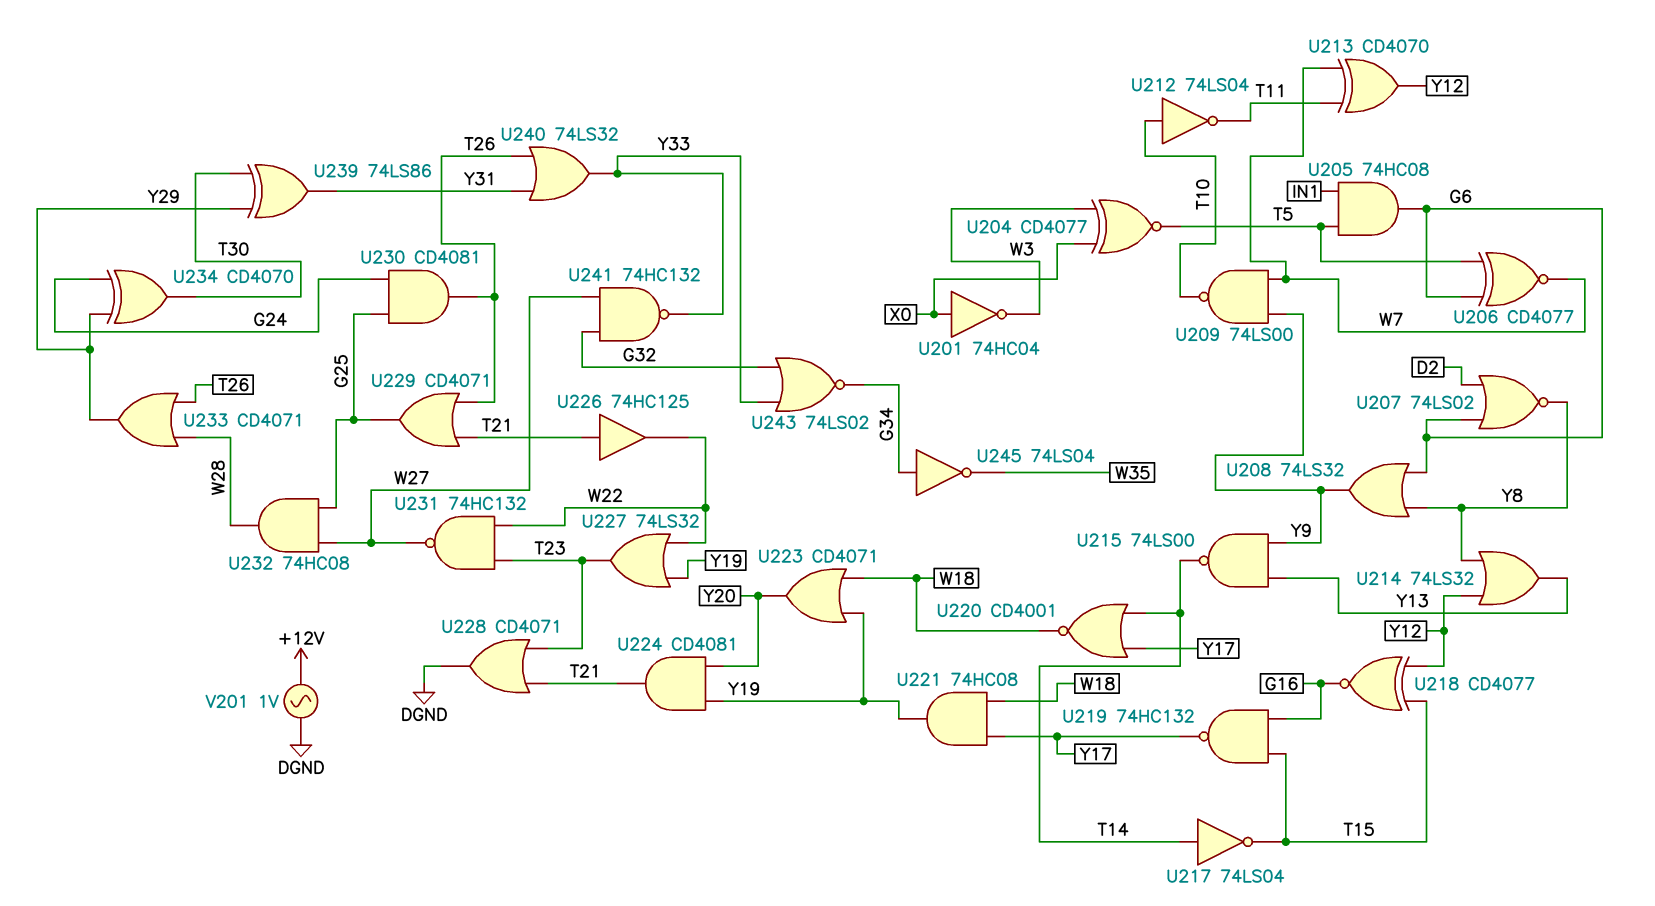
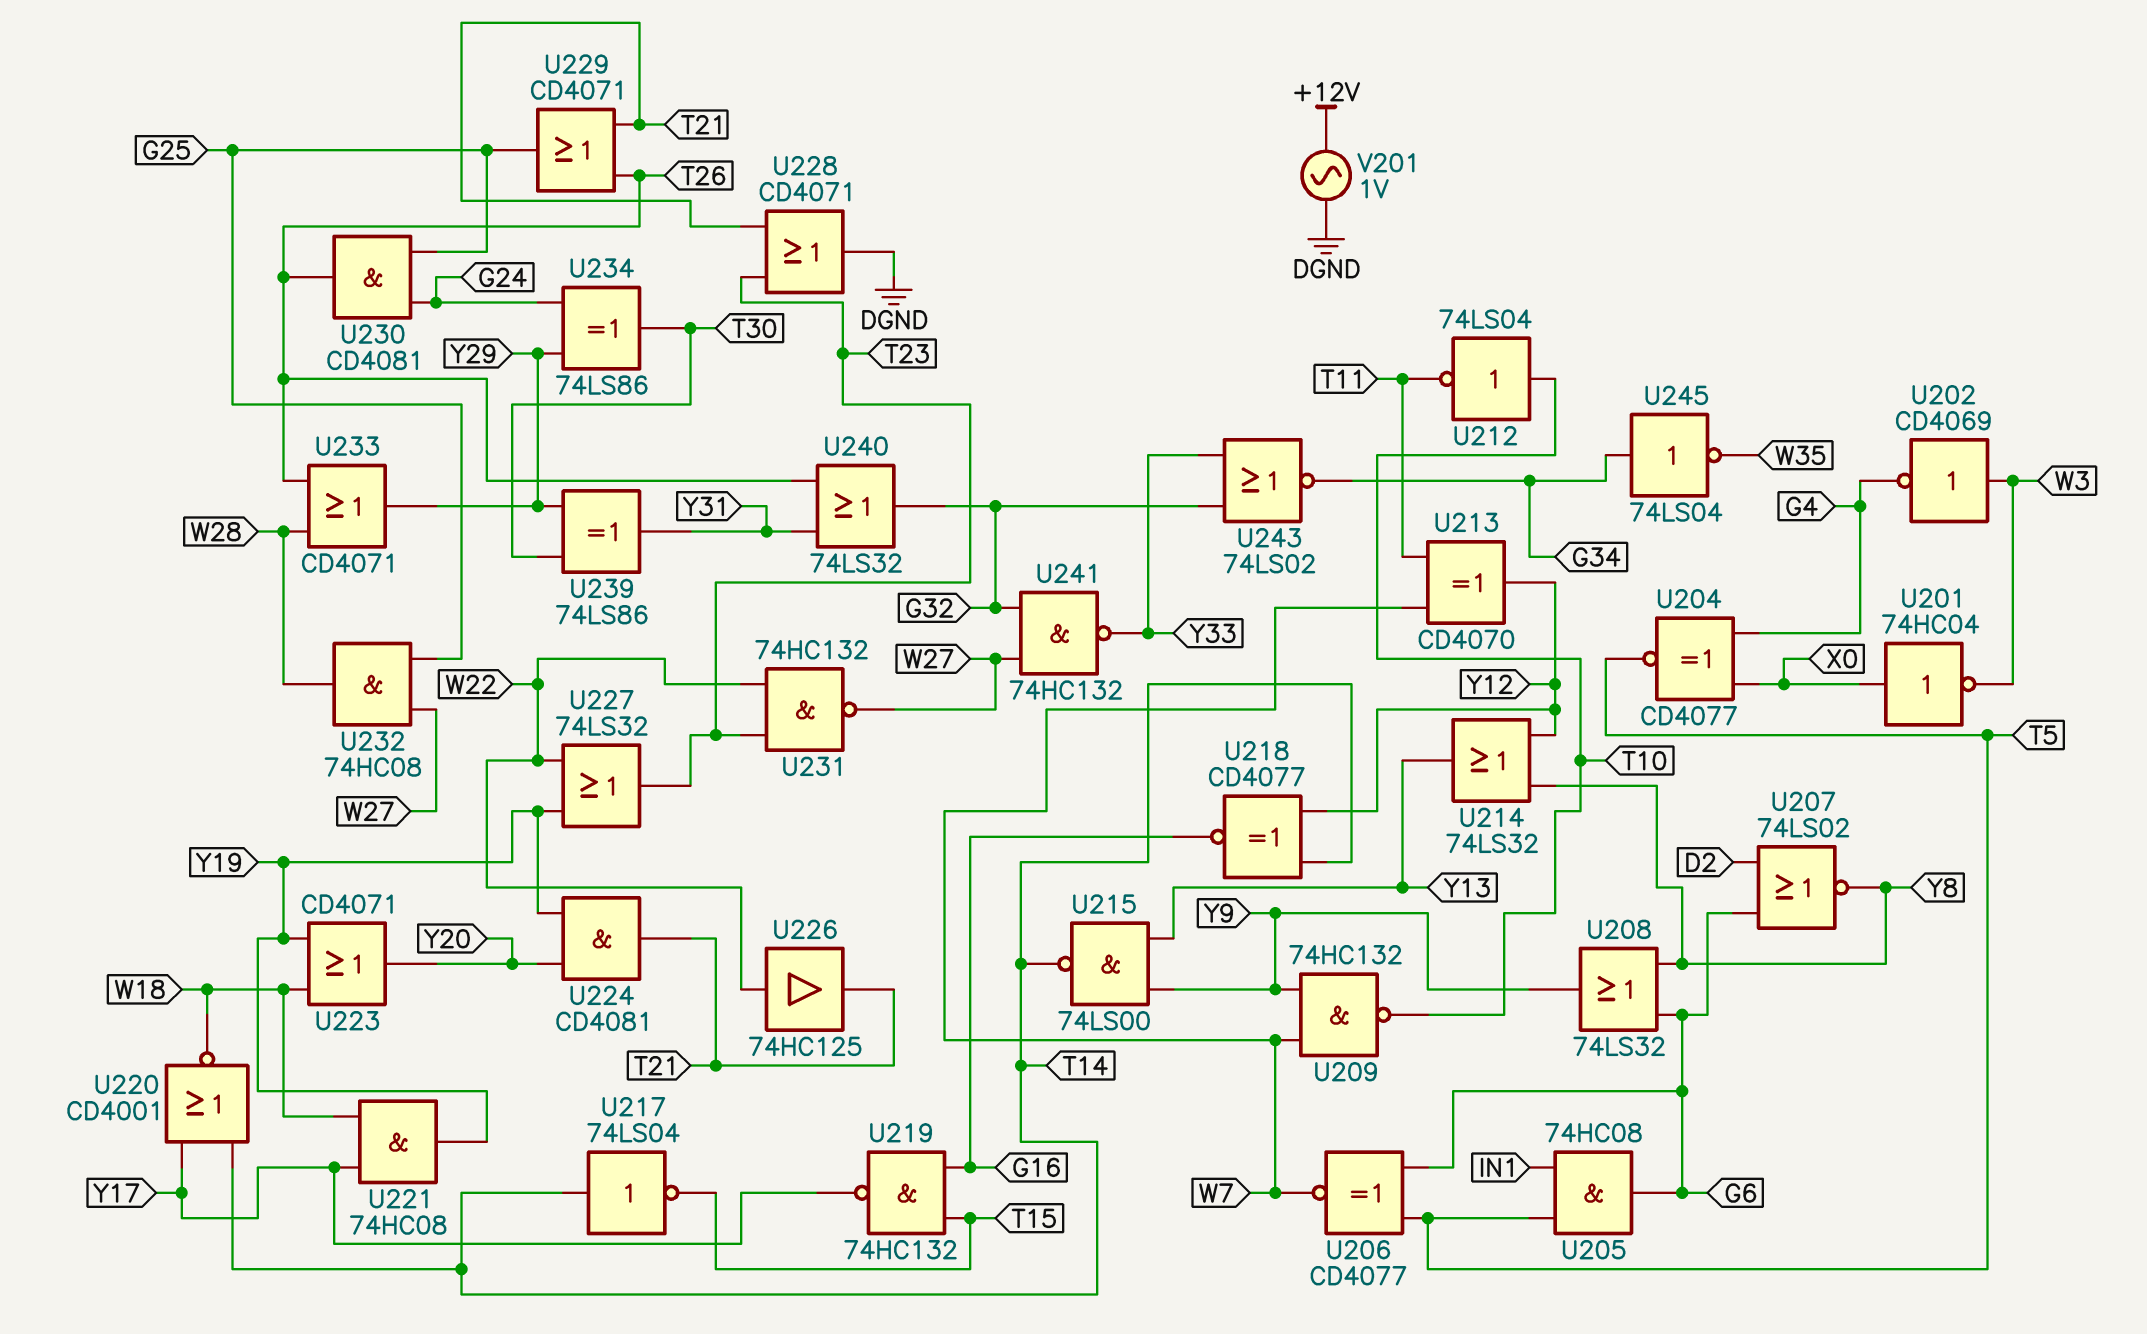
U202: none -> NOT CD4069 (in W3, out G4)
U204: XNOR CD4077 (in W3, in X0, out T5) -> XNOR CD4077 (in G4, in X0, out T5)
U209: NAND 74LS00 (in W7, in Y9, out T10) -> NAND 74HC132 (in W7, in Y9, out T10)
U218: XNOR CD4077 (in T15, in Y12, out G16) -> XNOR CD4077 (in T14, in Y12, out G16)
U226: buffer 74HC125 (in T21, out W22) -> buffer 74HC125 (in W22, out T21)
U234: XOR CD4070 (in G24, in Y29, out T30) -> XOR 74LS86 (in G24, in Y29, out T30)
U240: OR 74LS32 (in T26, in Y31, out Y33) -> OR 74LS32 (in T26, in Y31, out G32)

